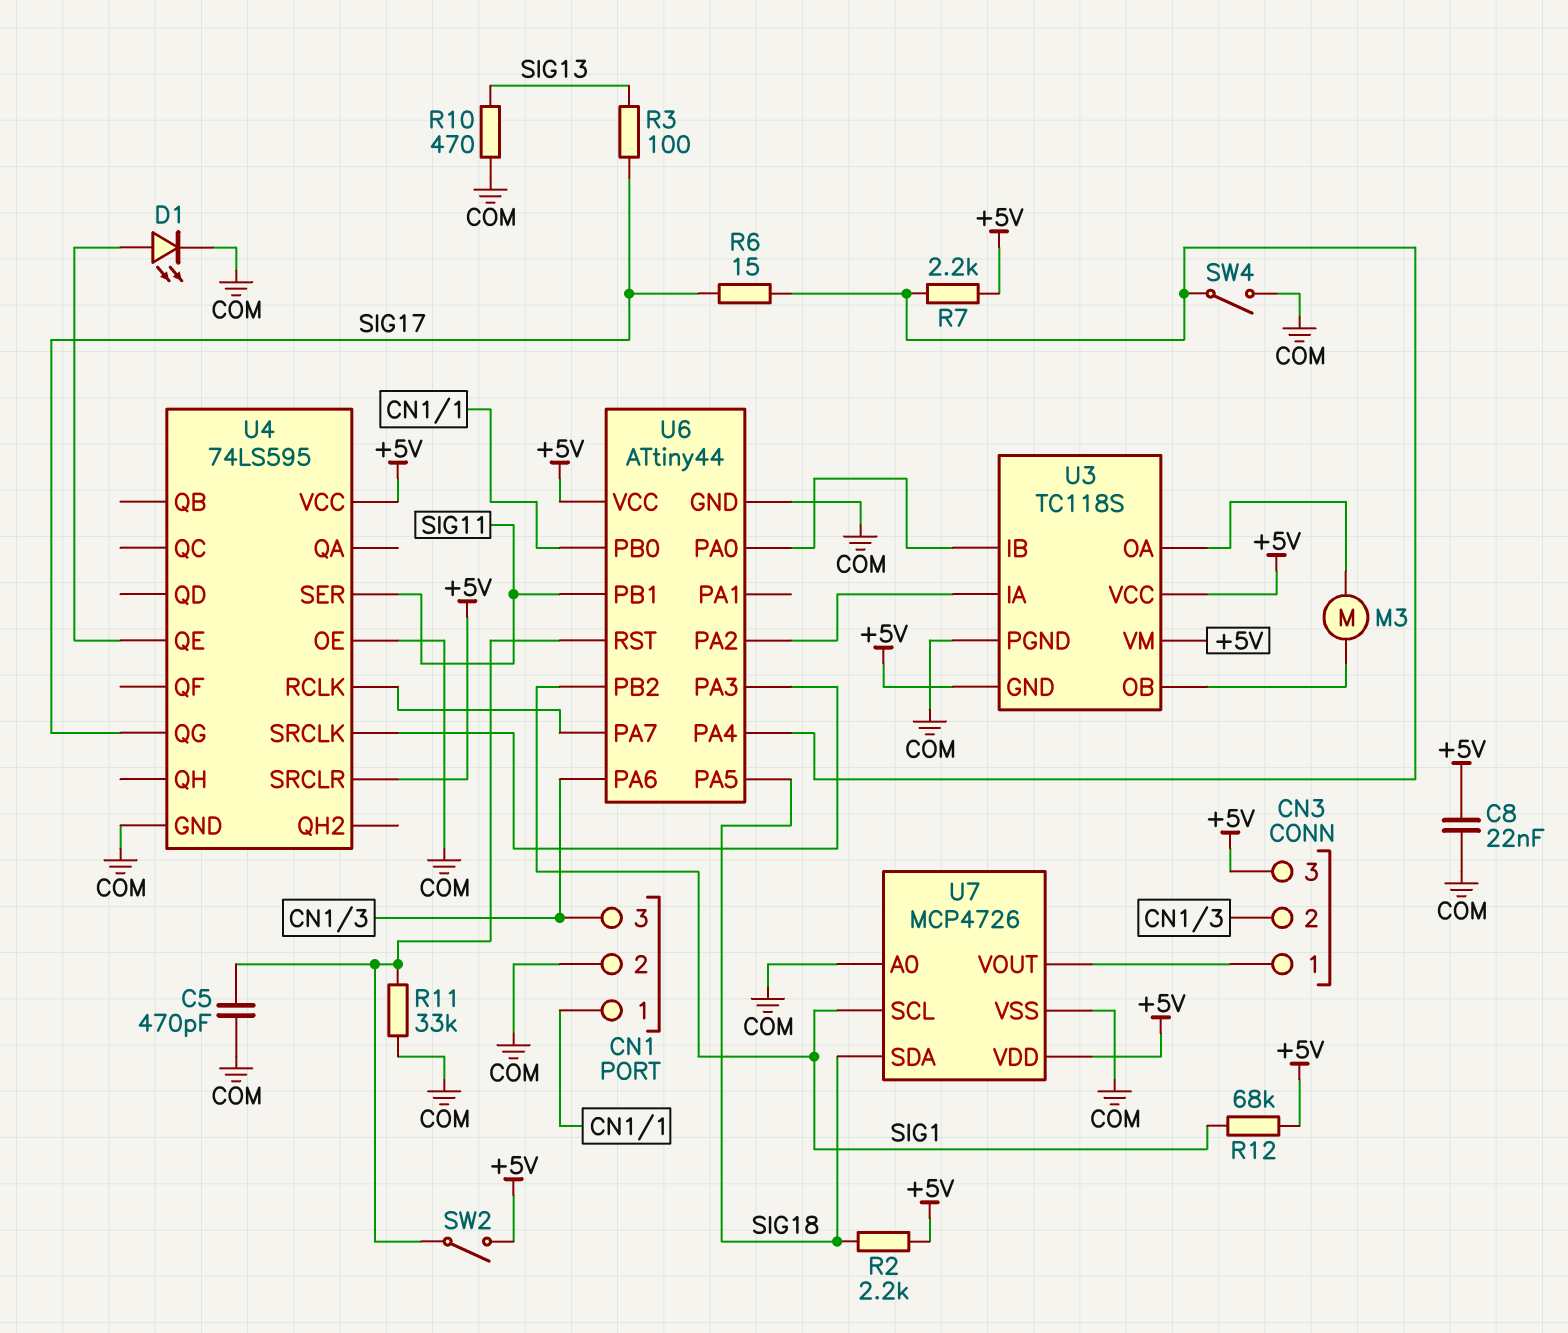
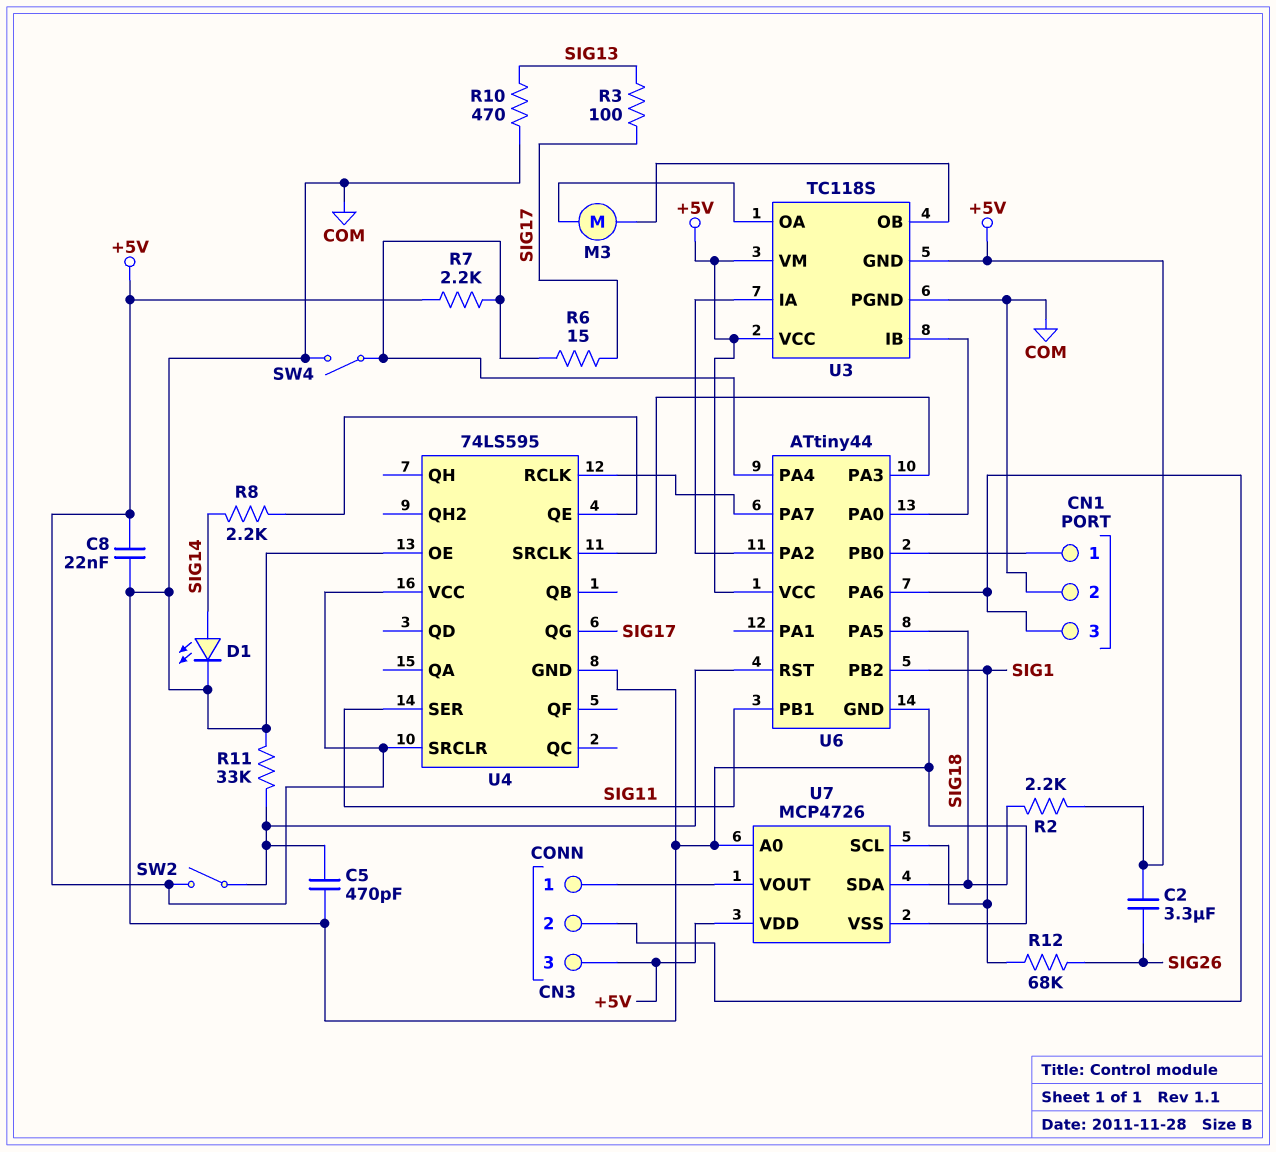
C2: none -> 3.3uF (+5V, SIG26)
D1: LED (A U4/QE, K COM) -> LED (A SIG14, K COM)
R8: none -> 2.2k (SIG14, U4/QE)
R12: 68k (+5V, SIG1) -> 68k (SIG1, SIG26)

